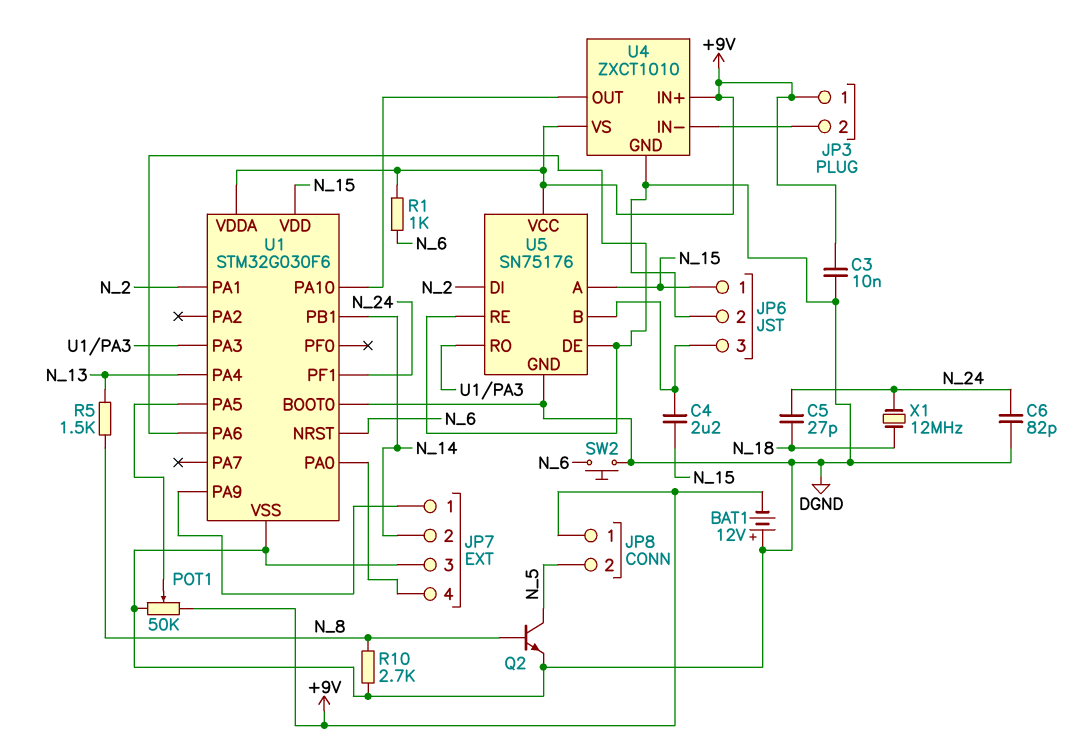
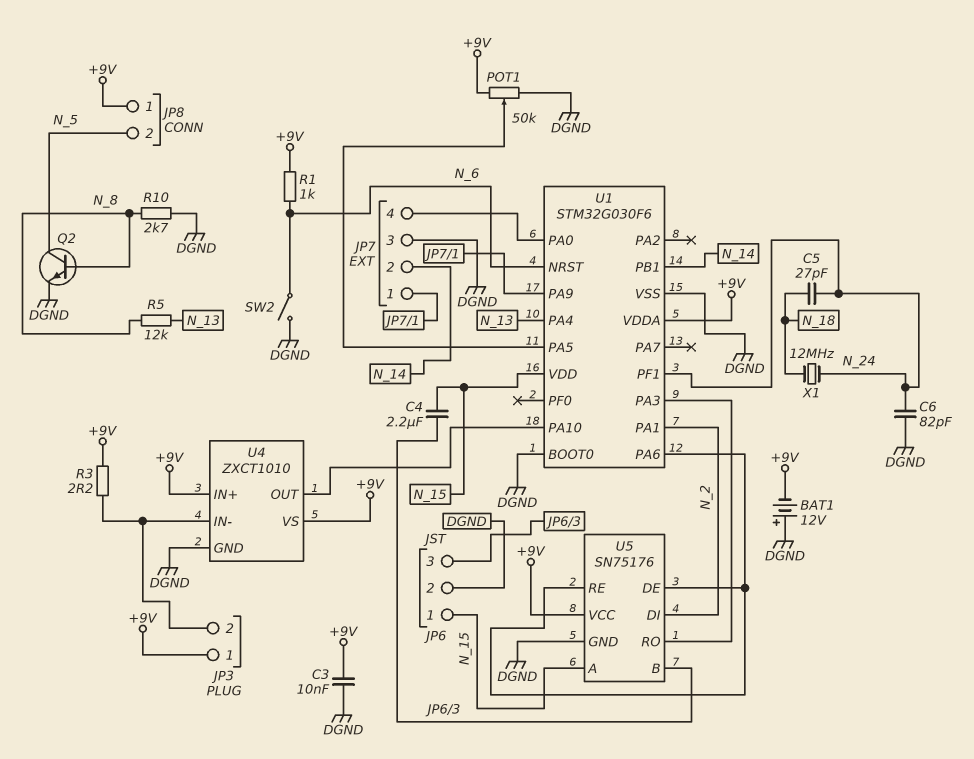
R3: none -> 2.2 (+9V, JP3/2)
R5: 1.5k (N_8, N_13) -> 12k (N_8, N_13)
SW2: button (DGND, N_6) -> switch (DGND, N_6)

